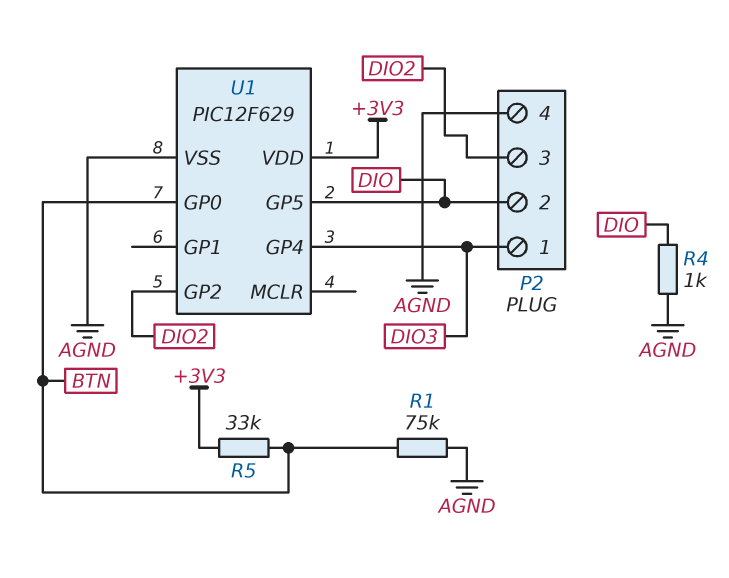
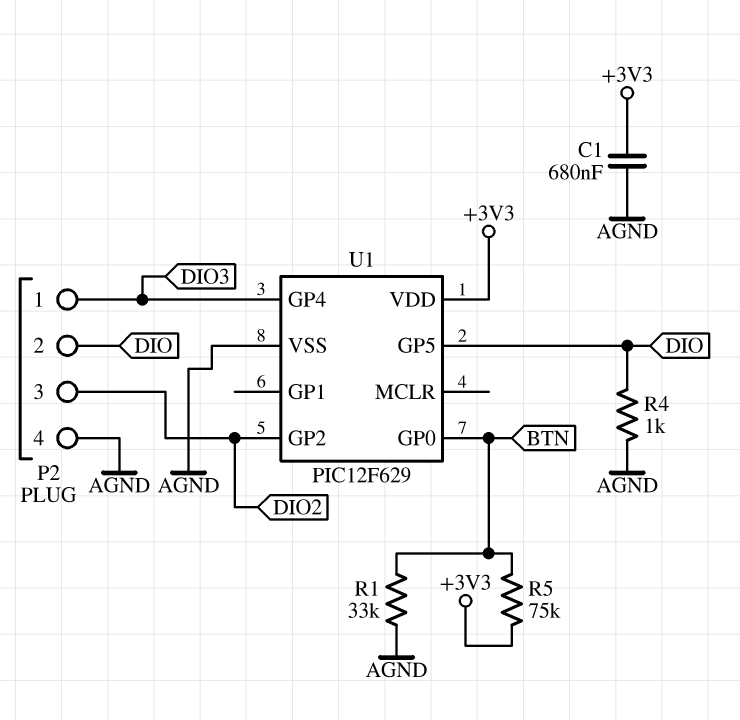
C1: none -> 680nF (+3V3, AGND)
R1: 75k (AGND, BTN) -> 33k (AGND, BTN)
R5: 33k (+3V3, BTN) -> 75k (+3V3, BTN)

